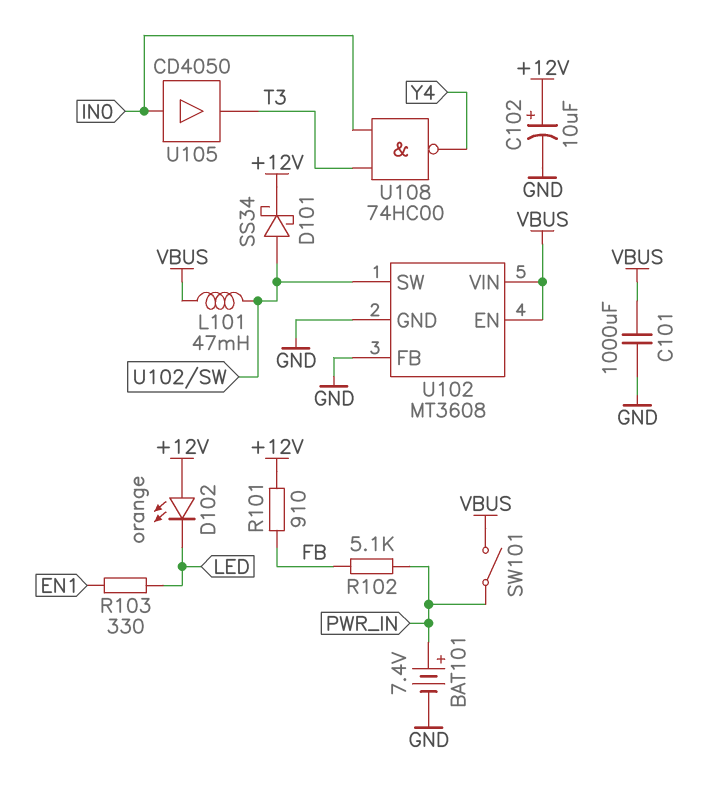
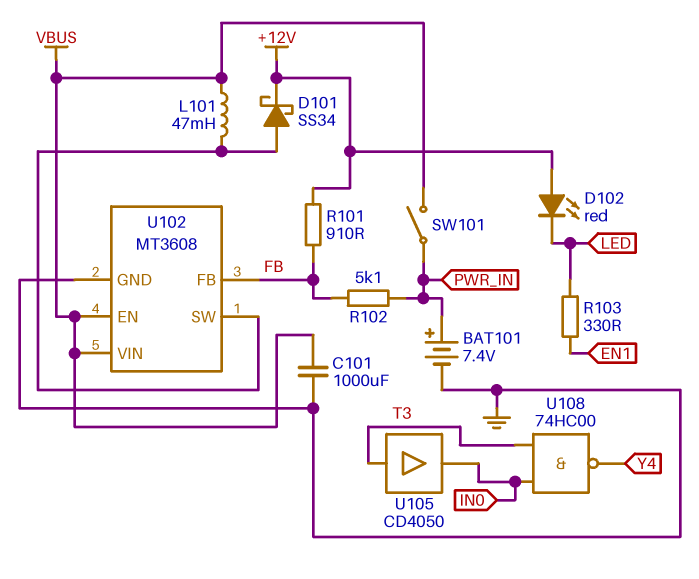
C102: 10uF (plus +12V, minus GND) -> none
D102: LED orange (A +12V, K LED) -> LED red (A +12V, K LED)
U102 pin FB: GND -> FB
U105: buffer CD4050 (in IN0, out T3) -> buffer CD4050 (in T3, out IN0)

